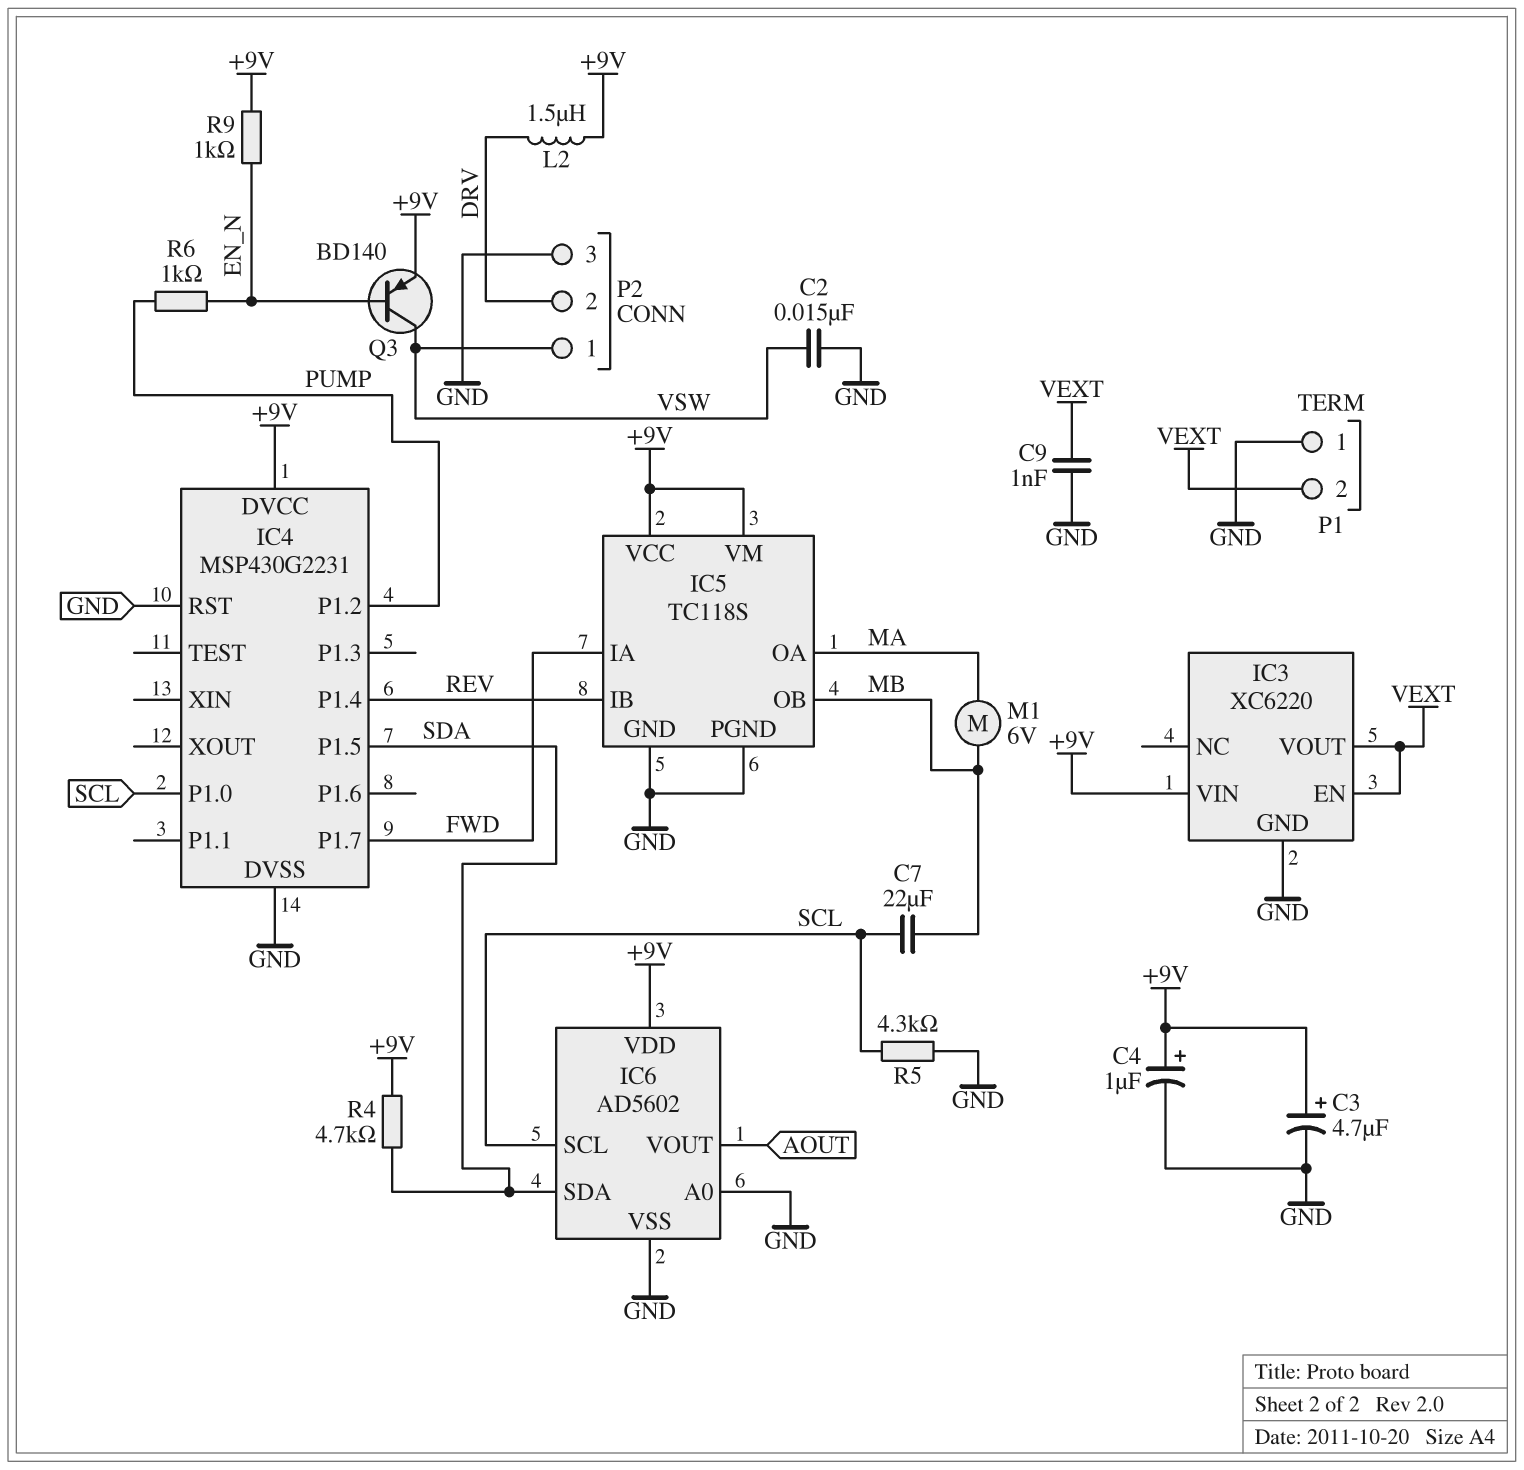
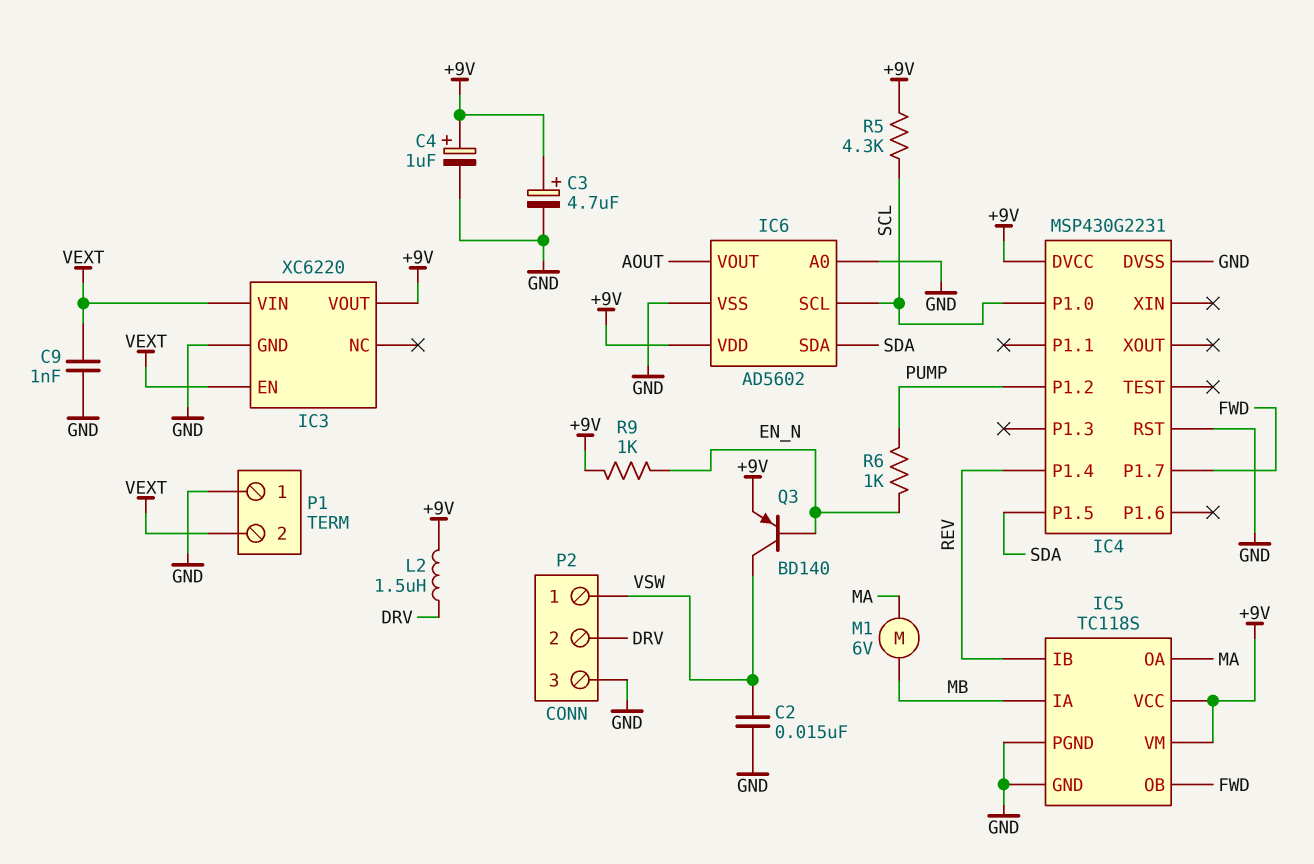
C7: 22uF (MB, SCL) -> none
IC3 pin VIN: +9V -> VEXT
IC3 pin VOUT: VEXT -> +9V
IC5 pin IA: FWD -> MB
IC5 pin OB: MB -> FWD
R4: 4.7k (+9V, SDA) -> none
R5: 4.3k (GND, SCL) -> 4.3k (+9V, SCL)

